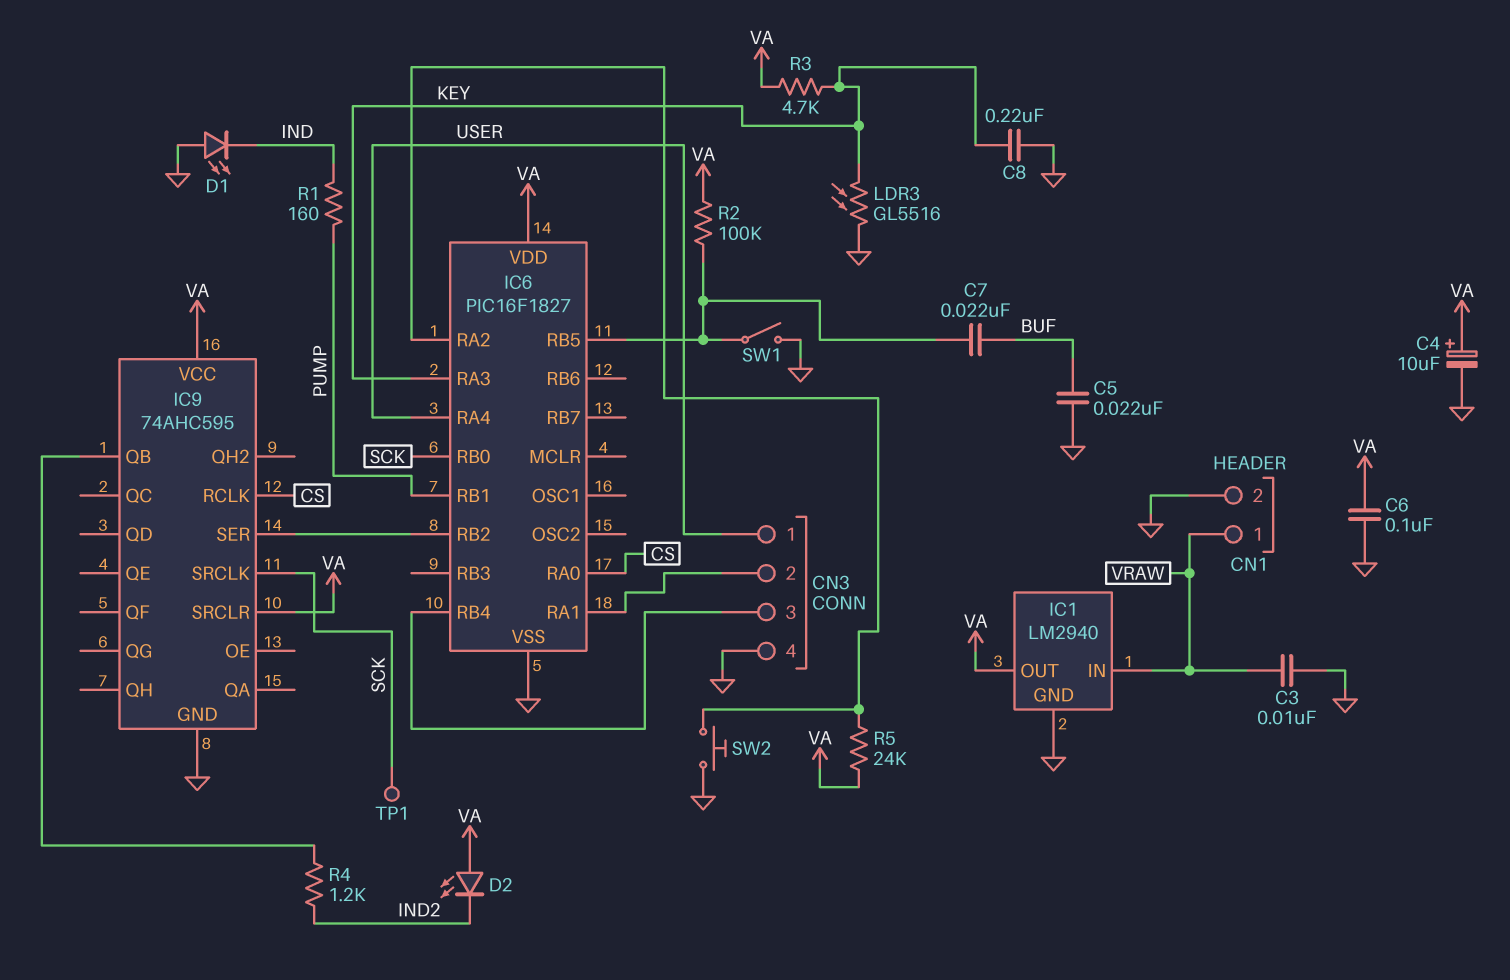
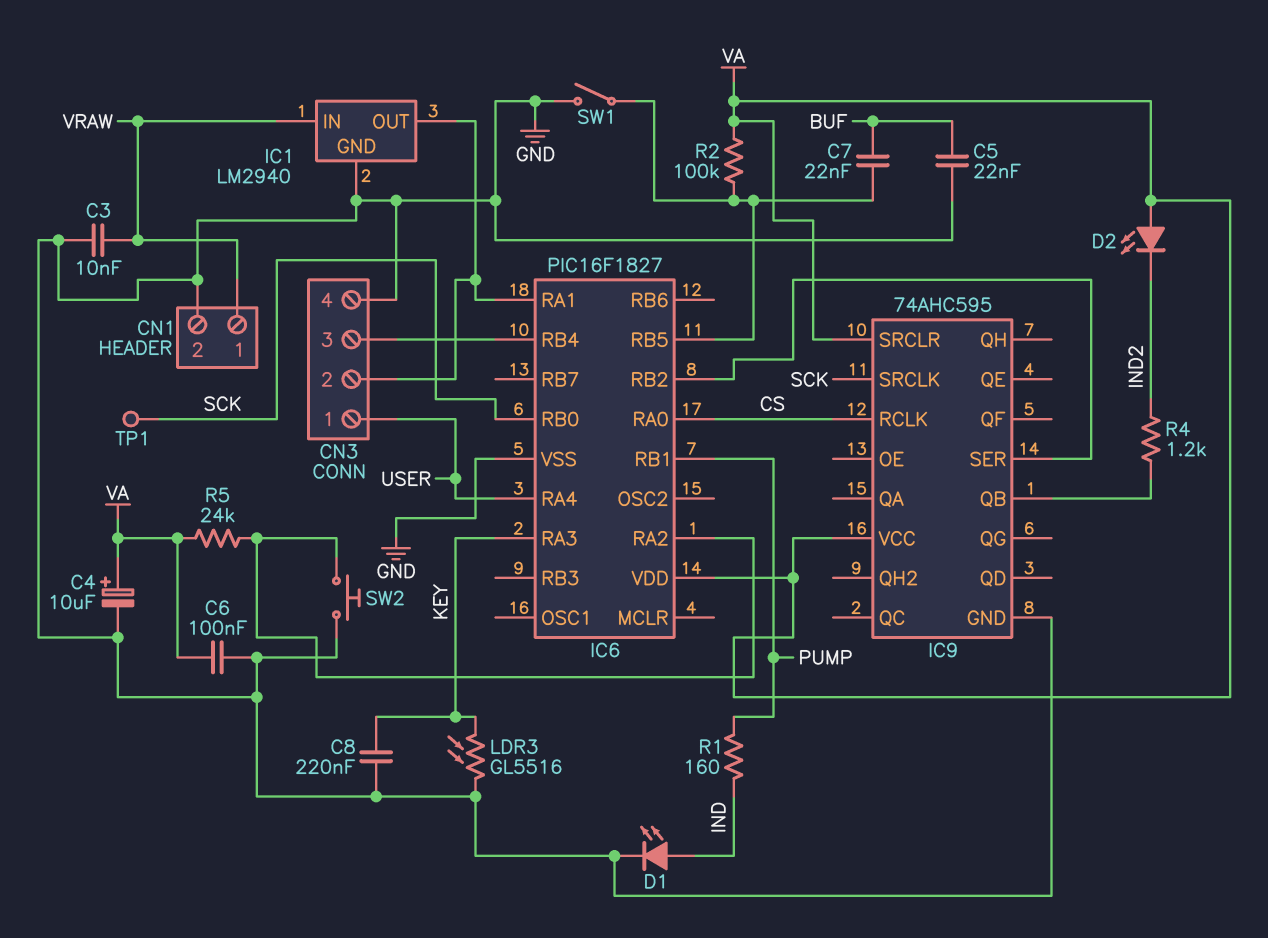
D1: LED (A GND, K IND) -> LED (A IND, K GND)
IC1 pin OUT: VA -> CN3/2
R3: 4.7k (KEY, VA) -> none

